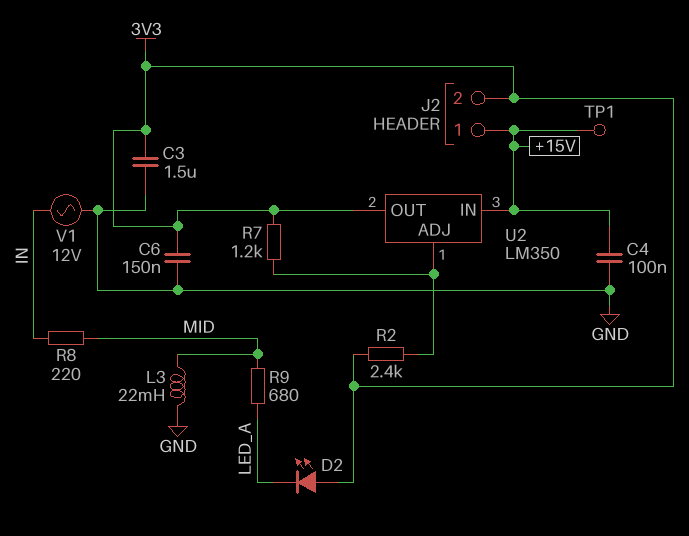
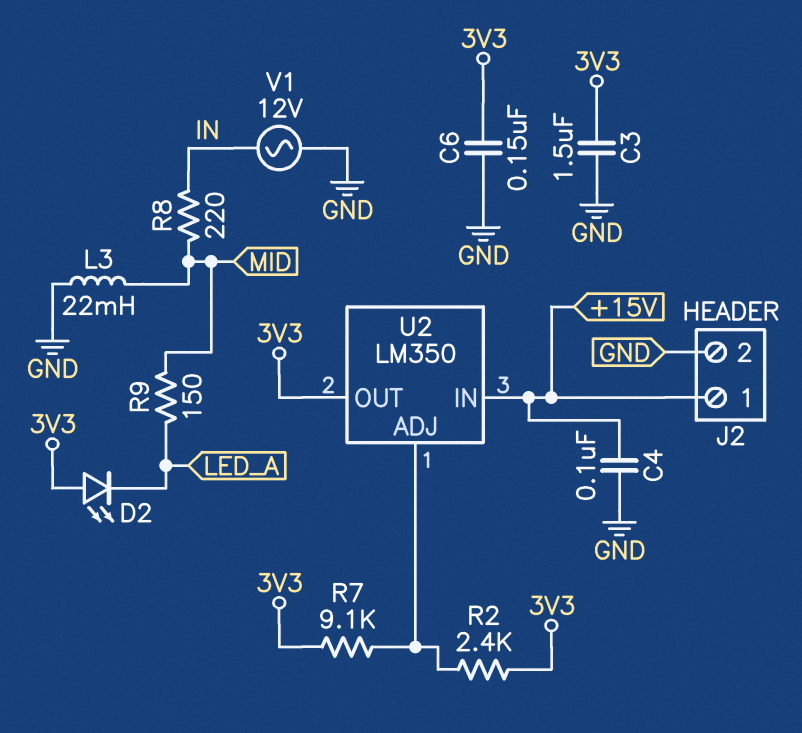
J2 pin 2: 3V3 -> GND
R7: 1.2k (3V3, U2/ADJ) -> 9.1k (3V3, U2/ADJ)
R9: 680 (LED_A, MID) -> 150 (LED_A, MID)
TP1: test point (+15V) -> none

